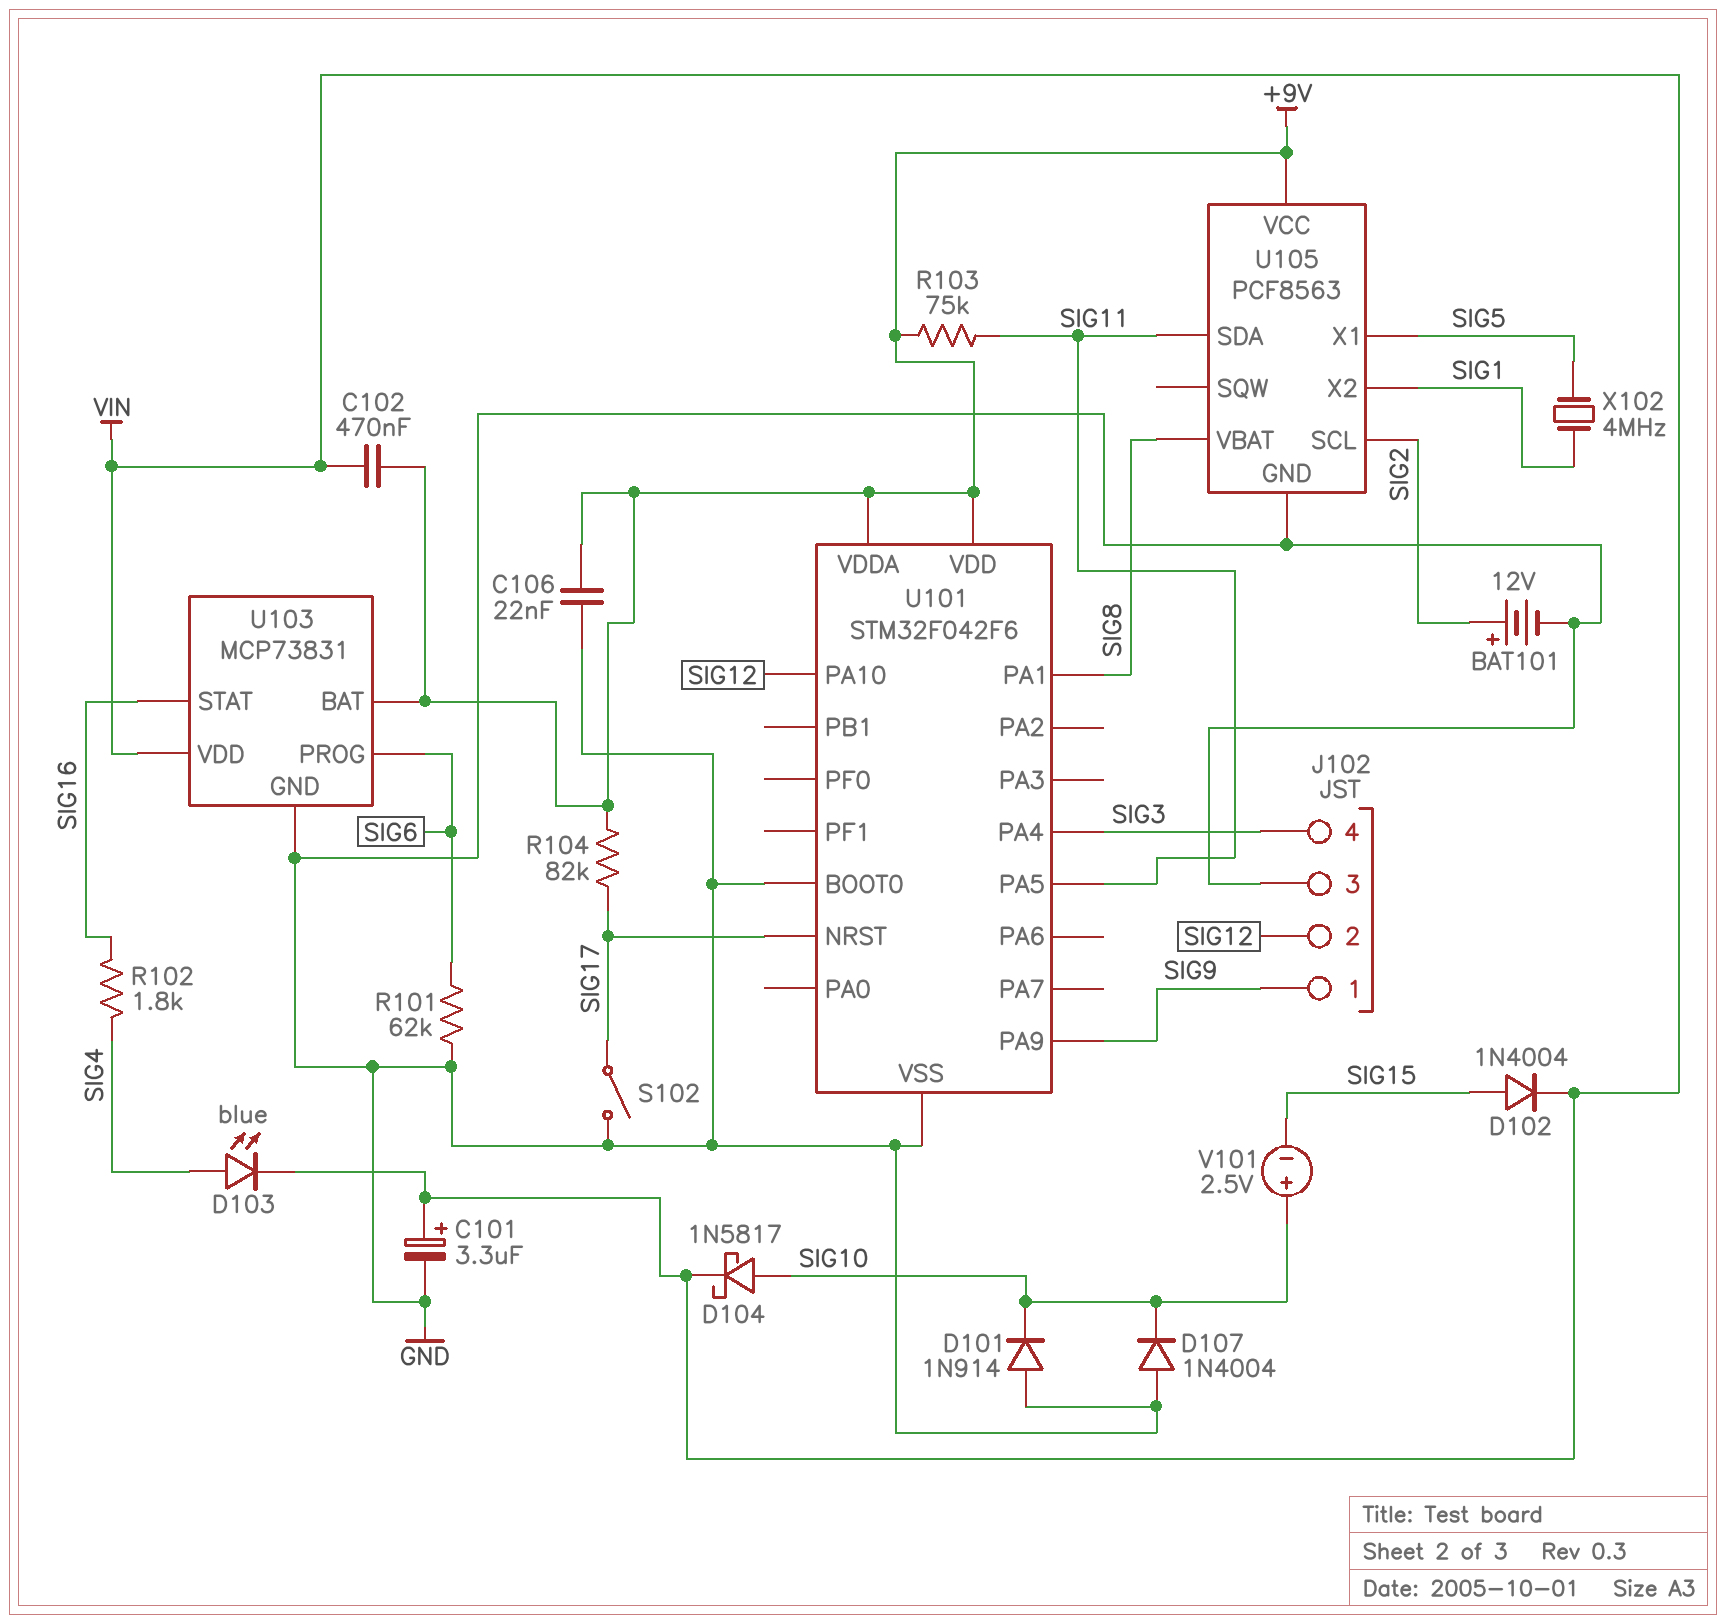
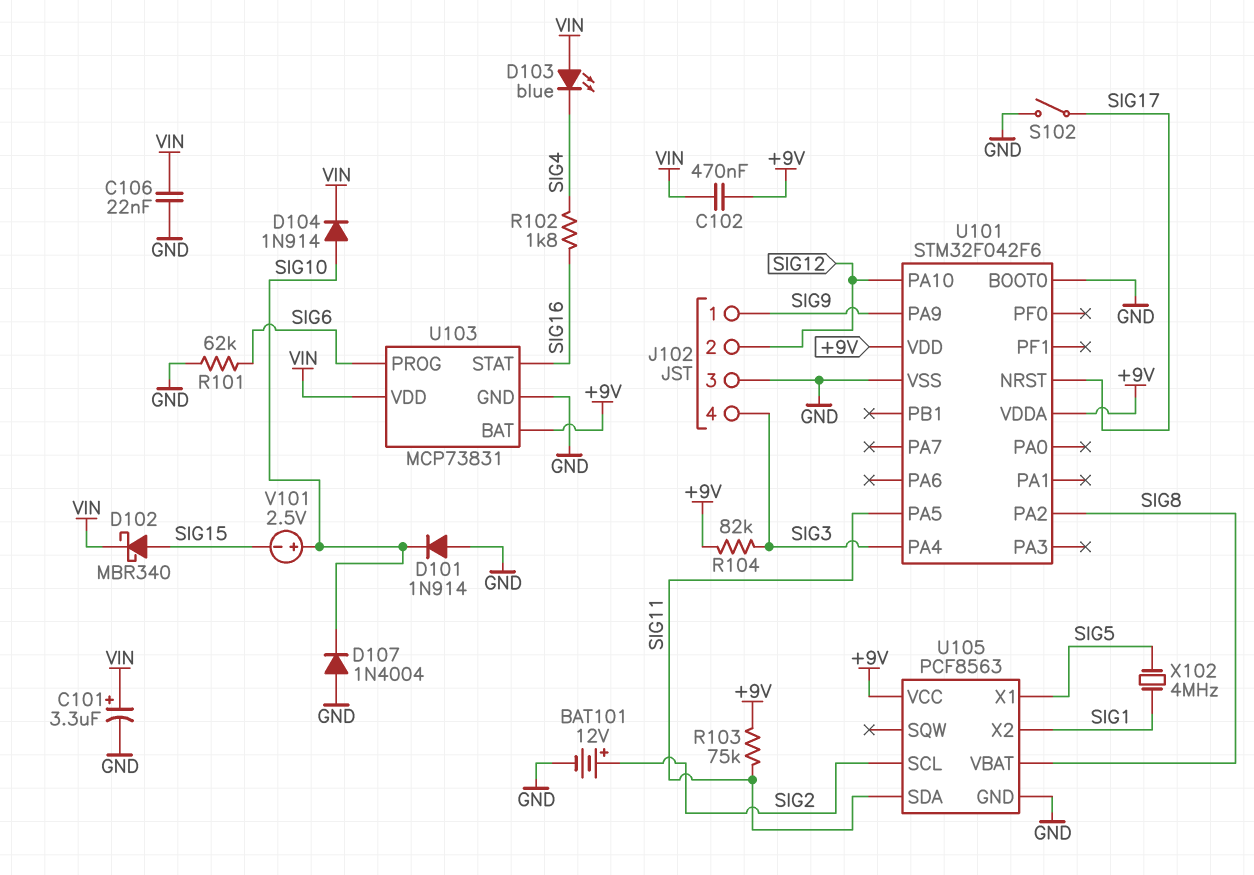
C106: 22nF (+9V, GND) -> 22nF (GND, VIN)
D102: diode 1N4004 (A SIG15, K VIN) -> schottky MBR340 (A SIG15, K VIN)
D103: LED blue (A SIG4, K VIN) -> LED blue (A VIN, K SIG4)
D104: schottky 1N5817 (A SIG10, K VIN) -> diode 1N914 (A SIG10, K VIN)
R104: 82k (+9V, SIG17) -> 82k (+9V, SIG3)
U101 pin PA1: SIG8 -> none
U101 pin PA2: none -> SIG8

